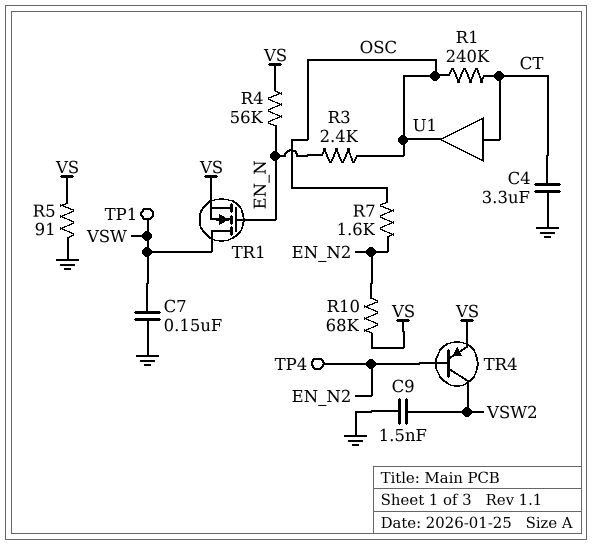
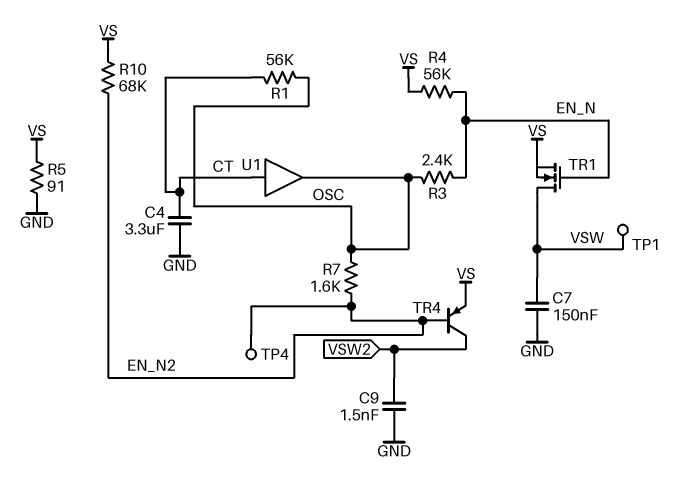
R1: 240k (CT, OSC) -> 56k (CT, OSC)

